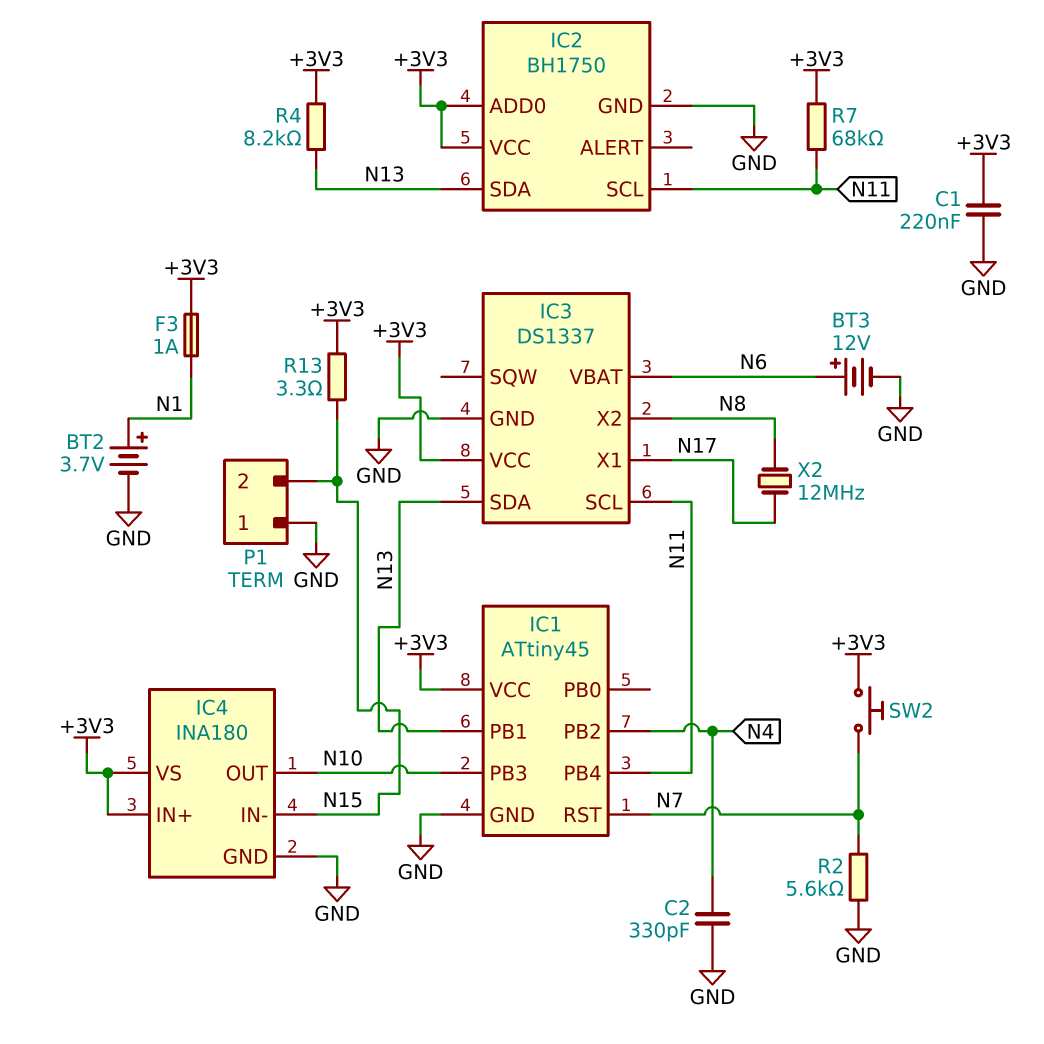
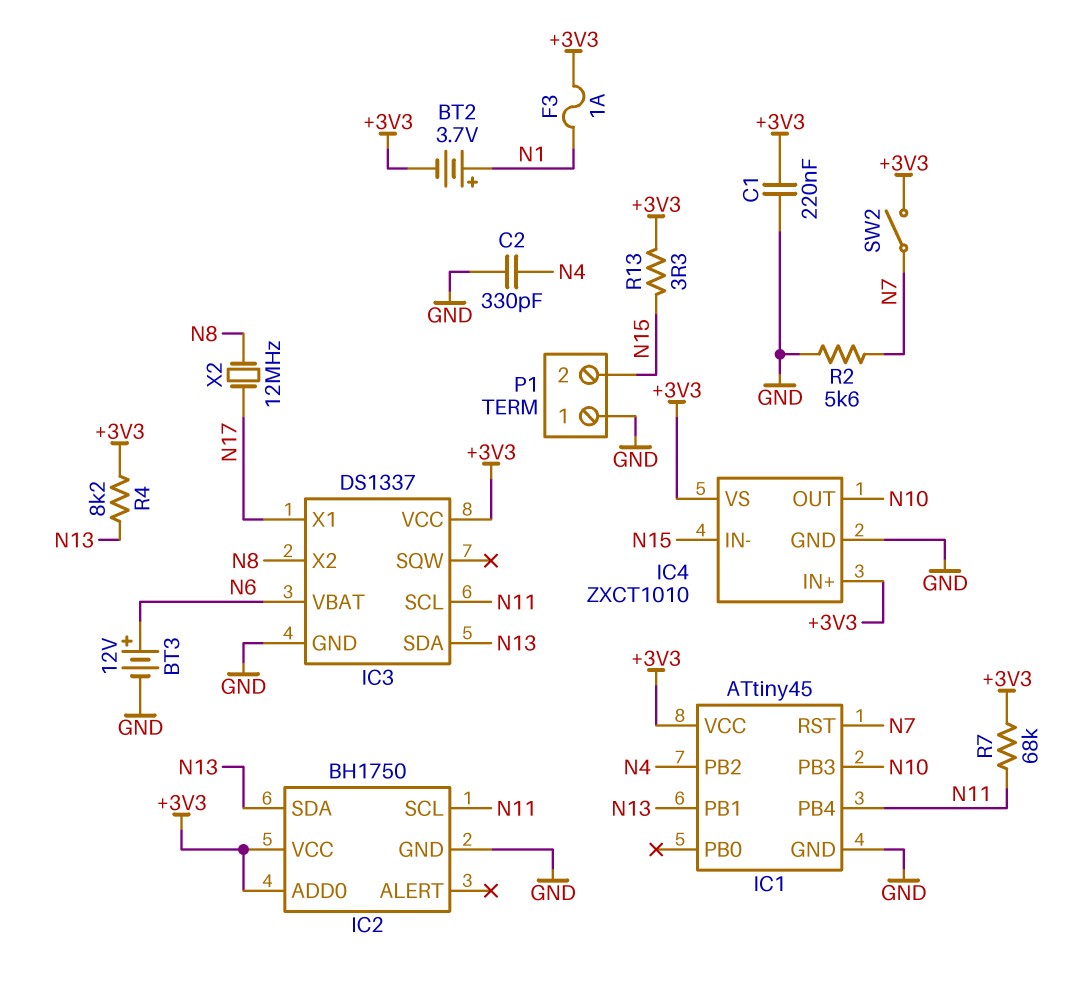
BT2: 3.7V (plus N1, minus GND) -> 3.7V (plus N1, minus +3V3)
IC4: INA180 -> ZXCT1010
SW2: button (+3V3, N7) -> switch (+3V3, N7)

